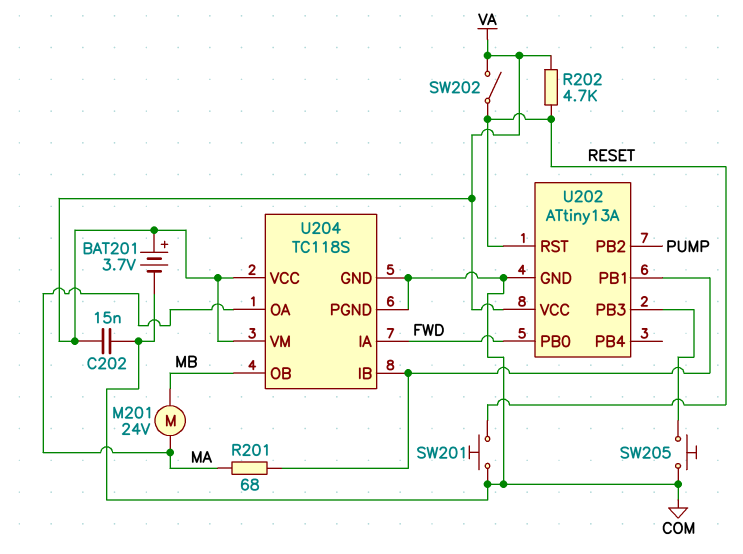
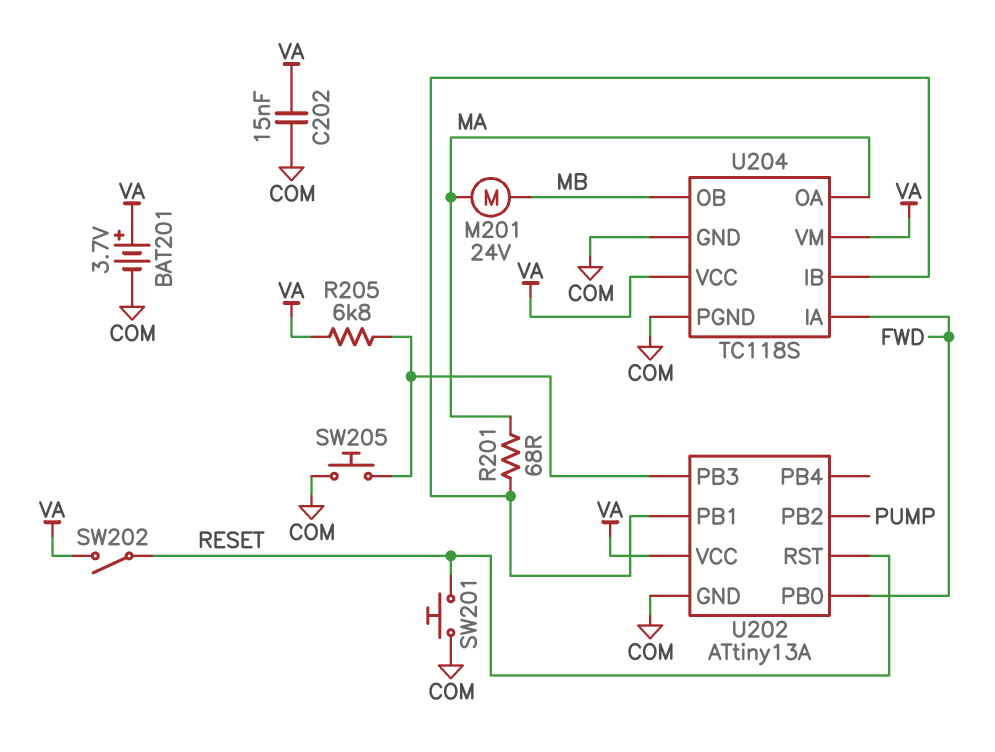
R202: 4.7k (RESET, VA) -> none
R205: none -> 6.8k (U202/PB3, VA)

